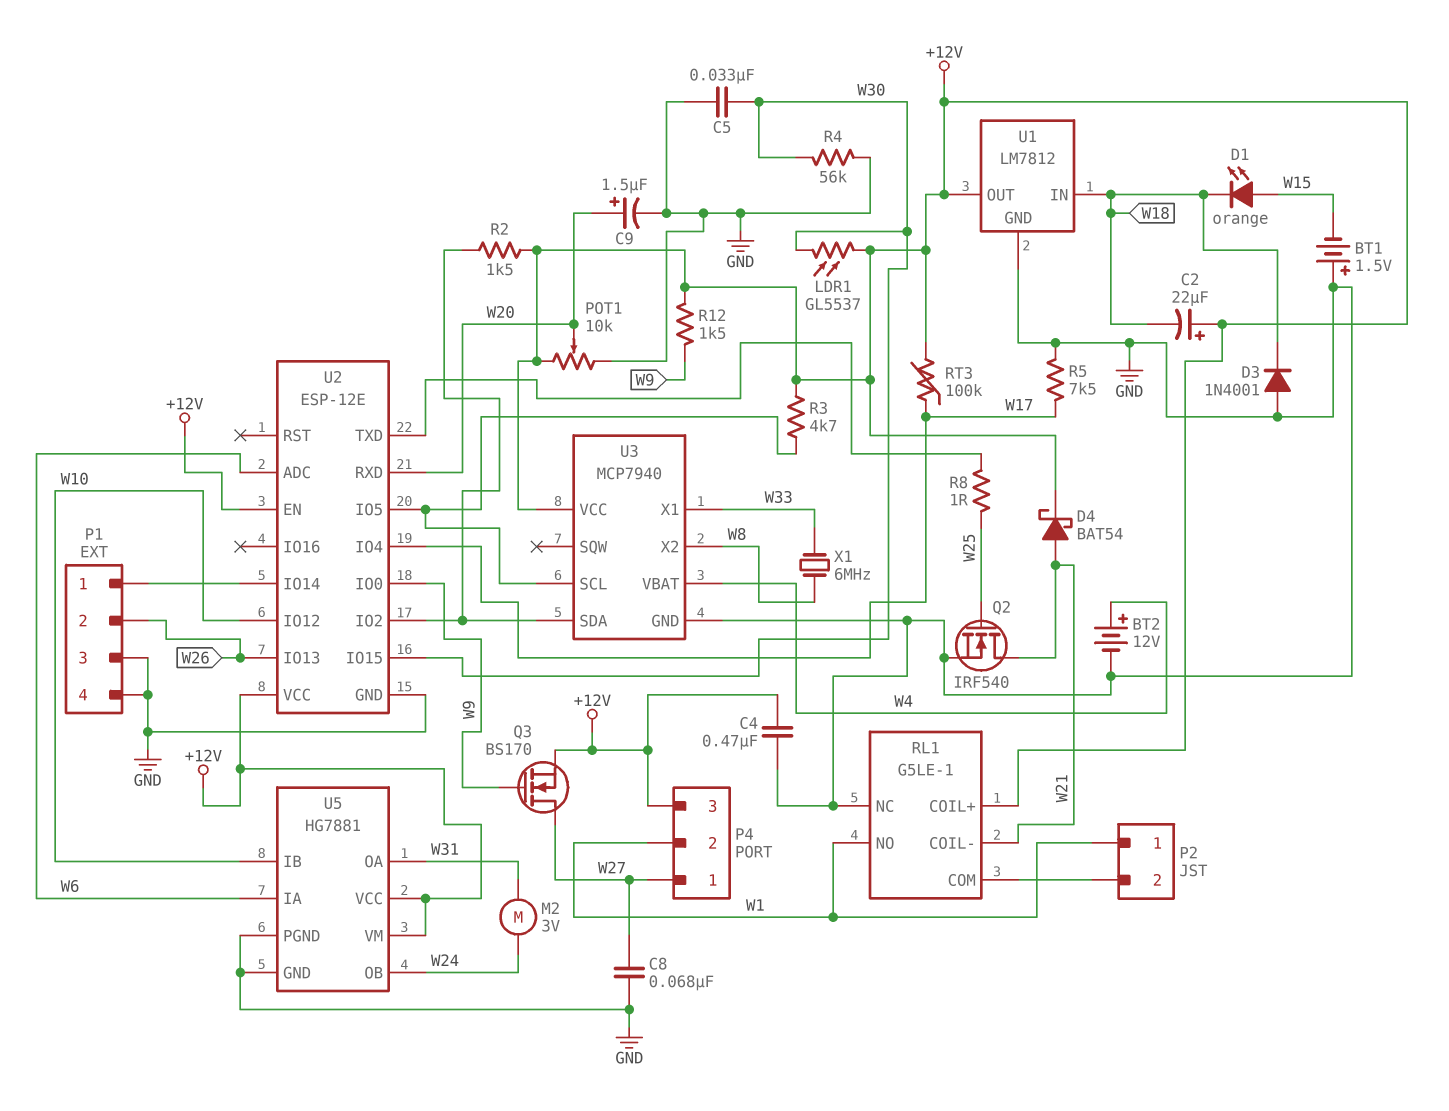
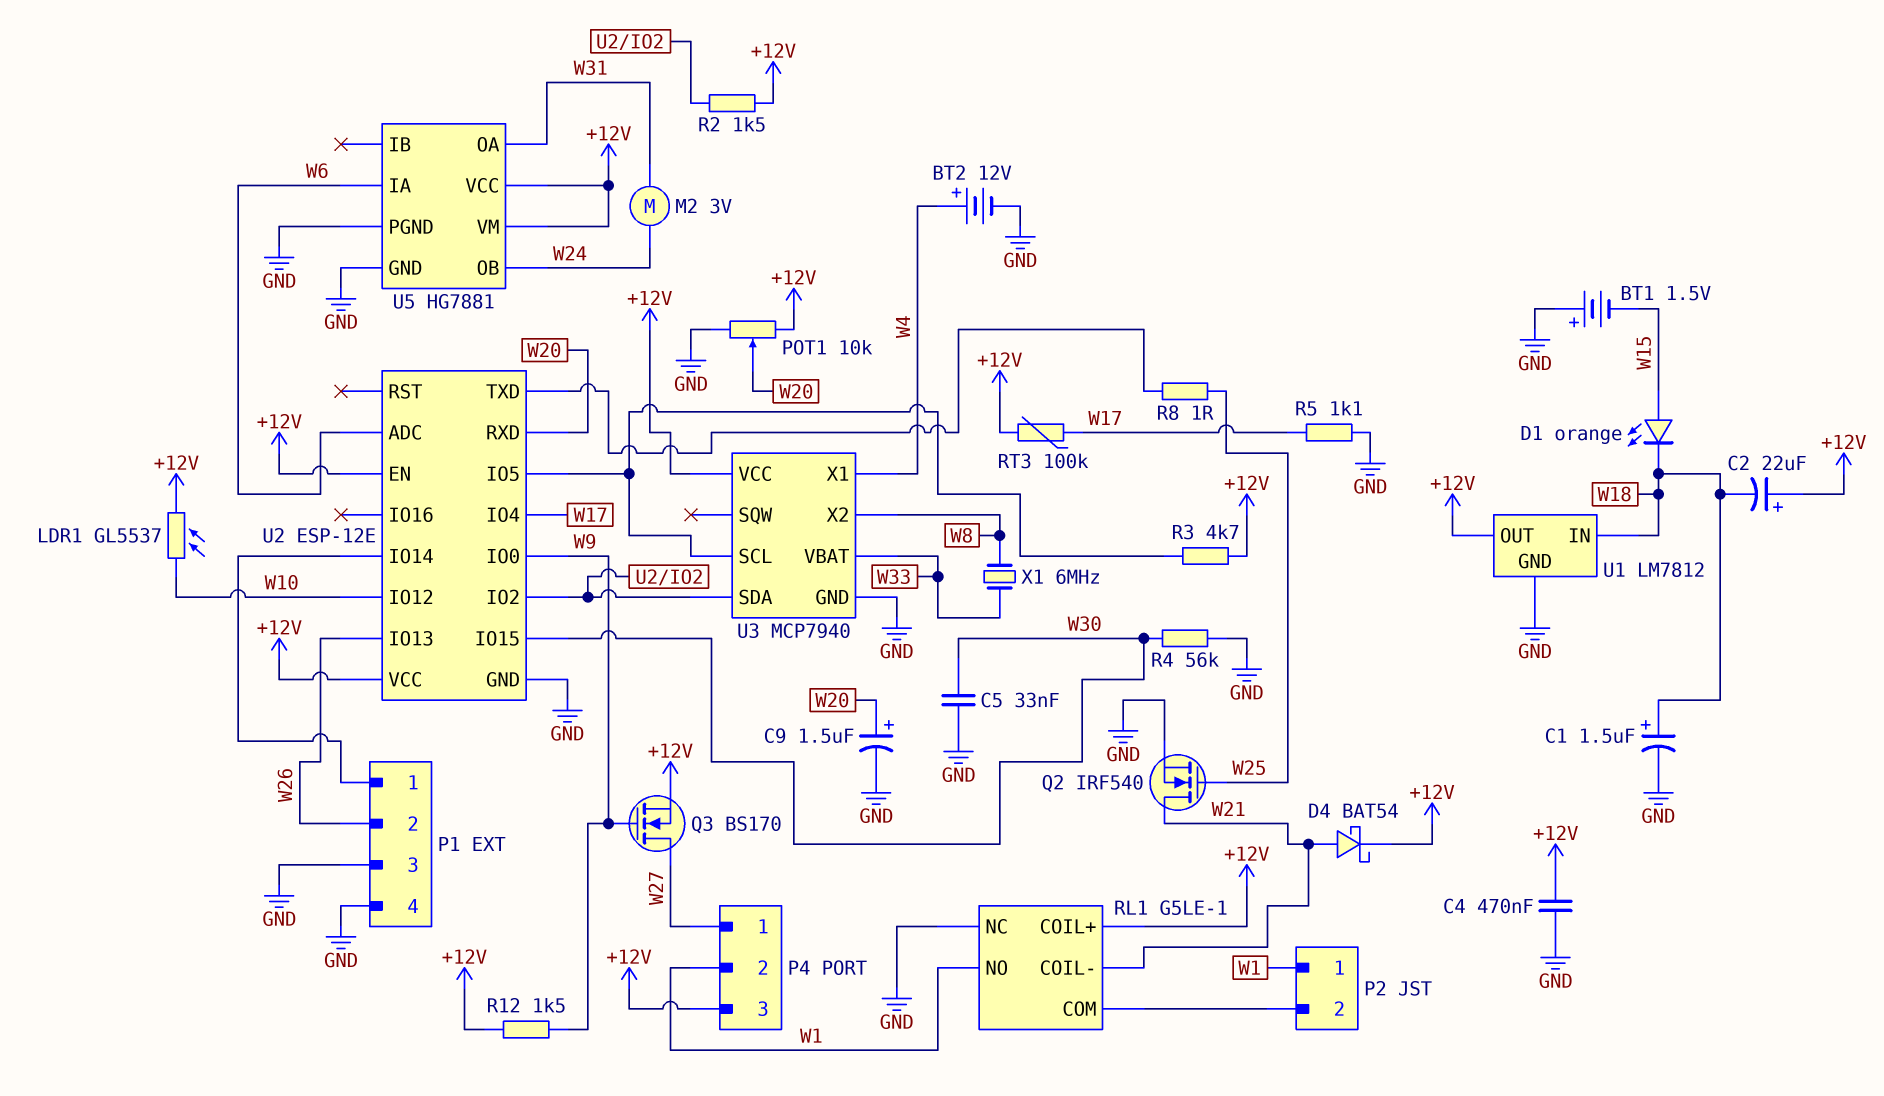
C1: none -> 1.5uF (plus W18, minus GND)
C8: 68nF (GND, W27) -> none
D3: diode 1N4001 (A GND, K W18) -> none
LDR1: GL5537 (+12V, W30) -> GL5537 (+12V, W10)
R5: 7.5k (GND, W17) -> 1.1k (GND, W17)
U3 pin VBAT: W4 -> W33
U3 pin X1: W33 -> W4
U5 pin IB: W10 -> none

